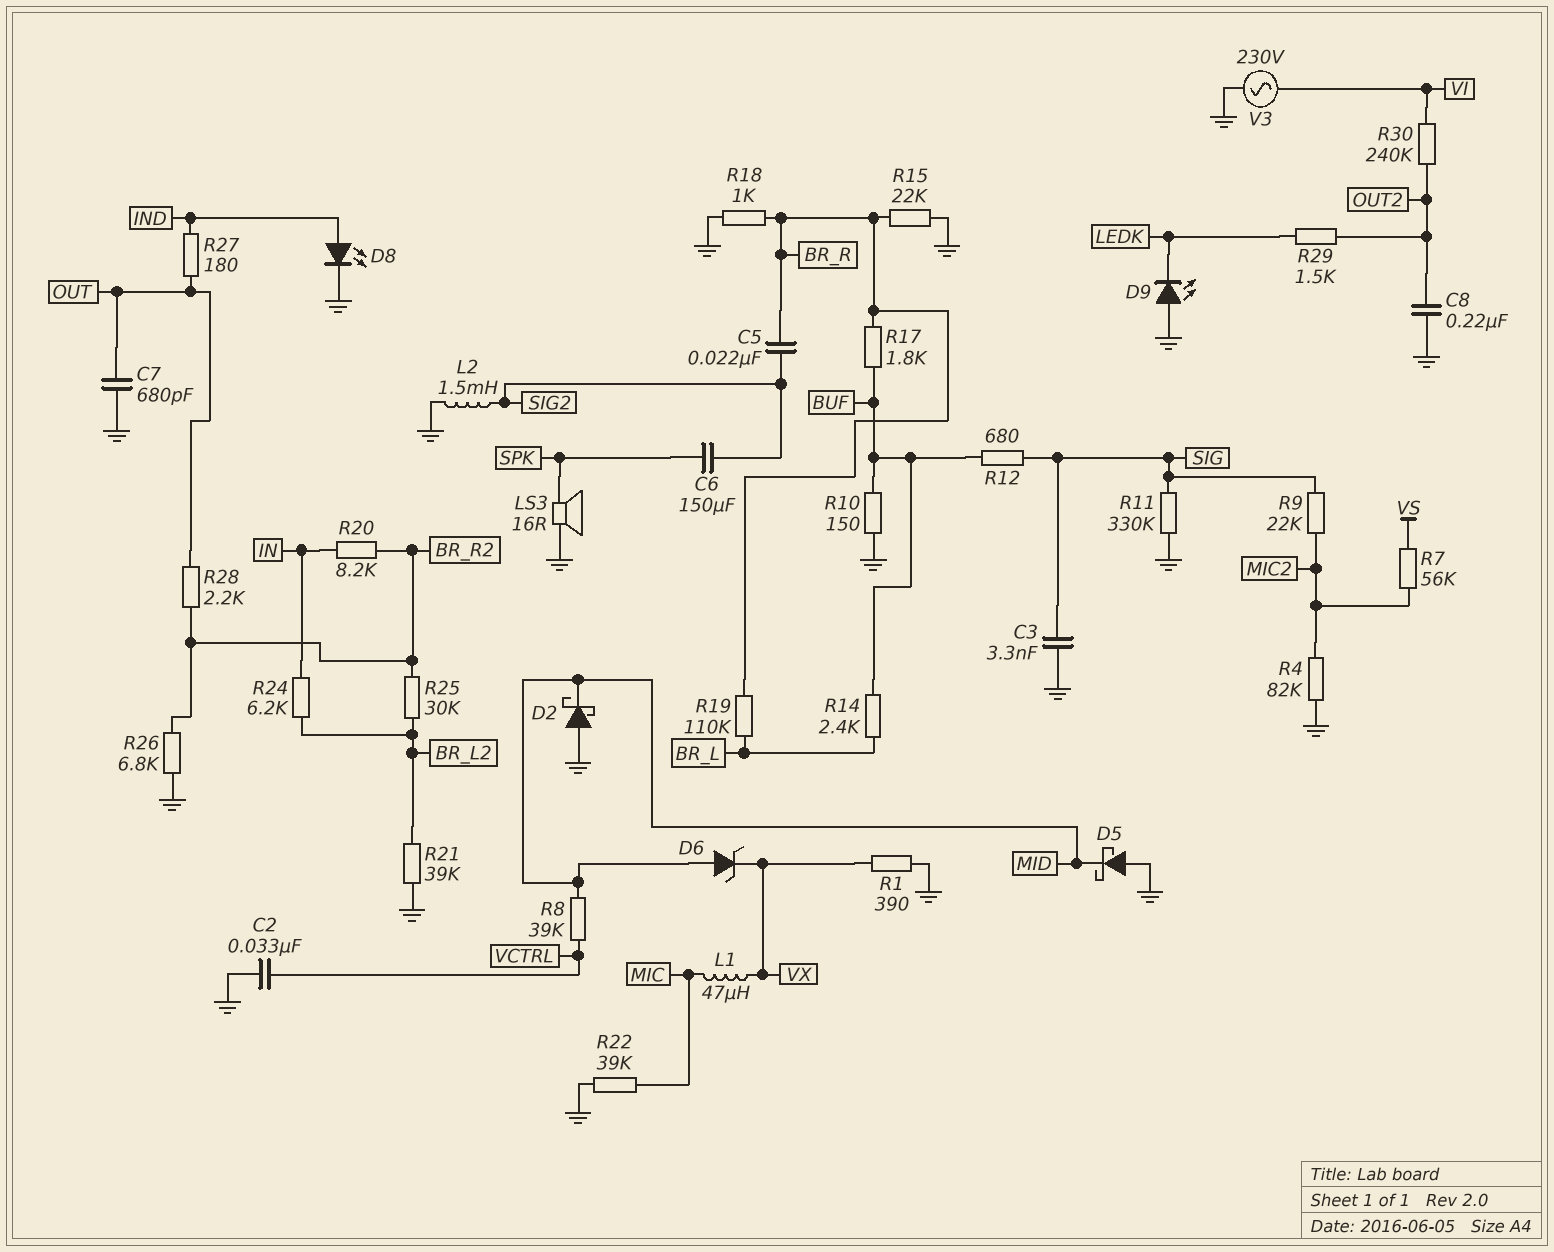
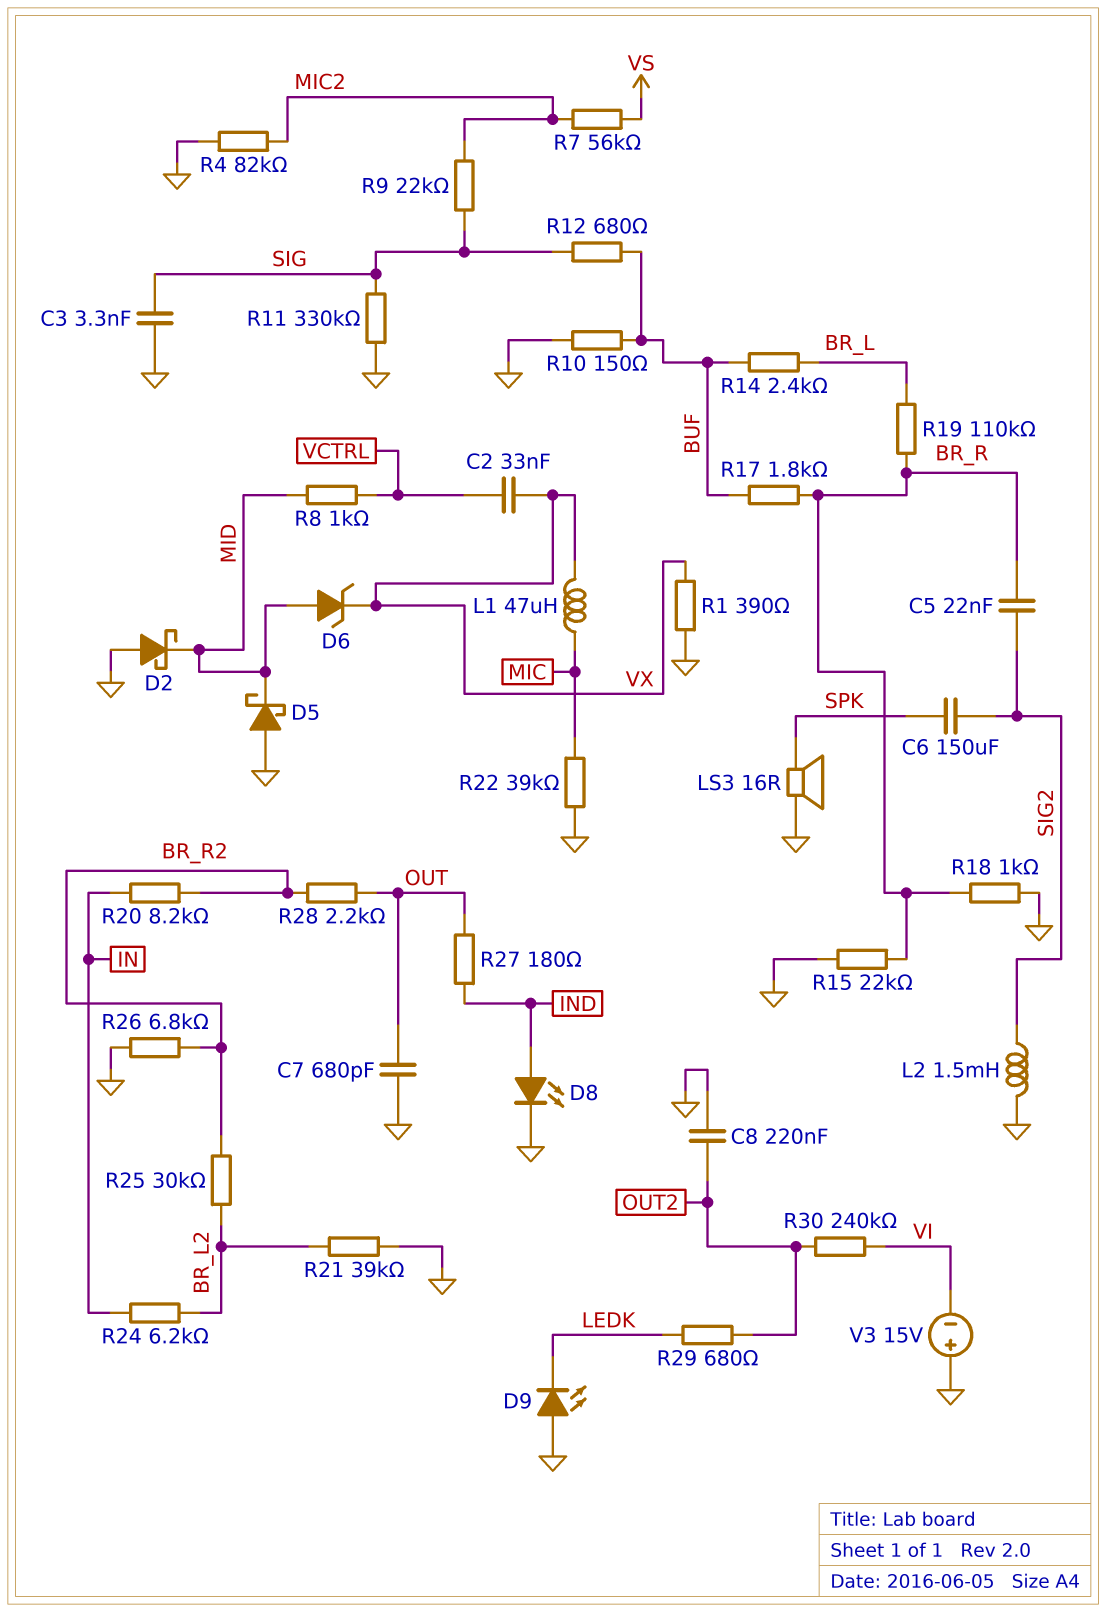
C2: 33nF (GND, VCTRL) -> 33nF (VCTRL, VX)
R8: 39k (MID, VCTRL) -> 1k (MID, VCTRL)
R29: 1.5k (LEDK, OUT2) -> 680 (LEDK, OUT2)
V3: AC 230V (GND, VI) -> 15V (plus GND, minus VI)

